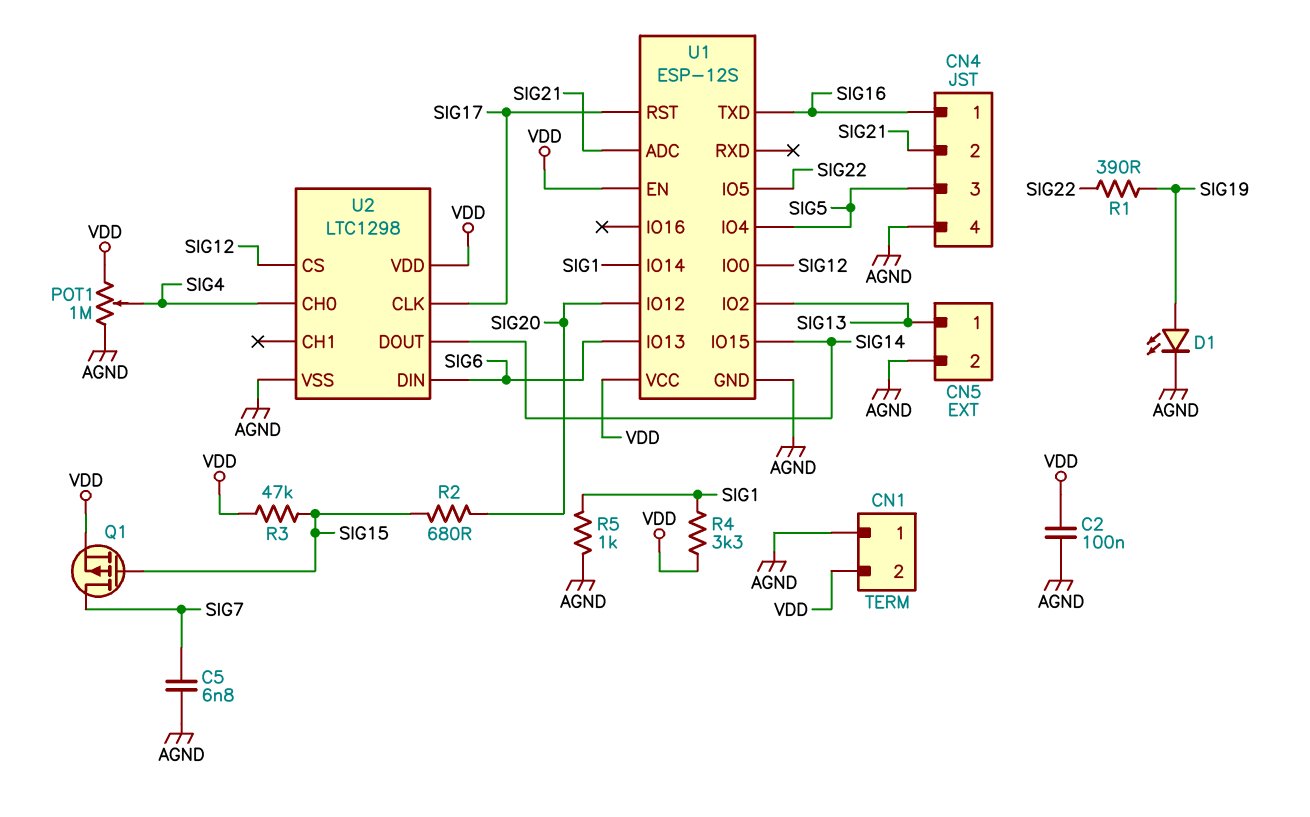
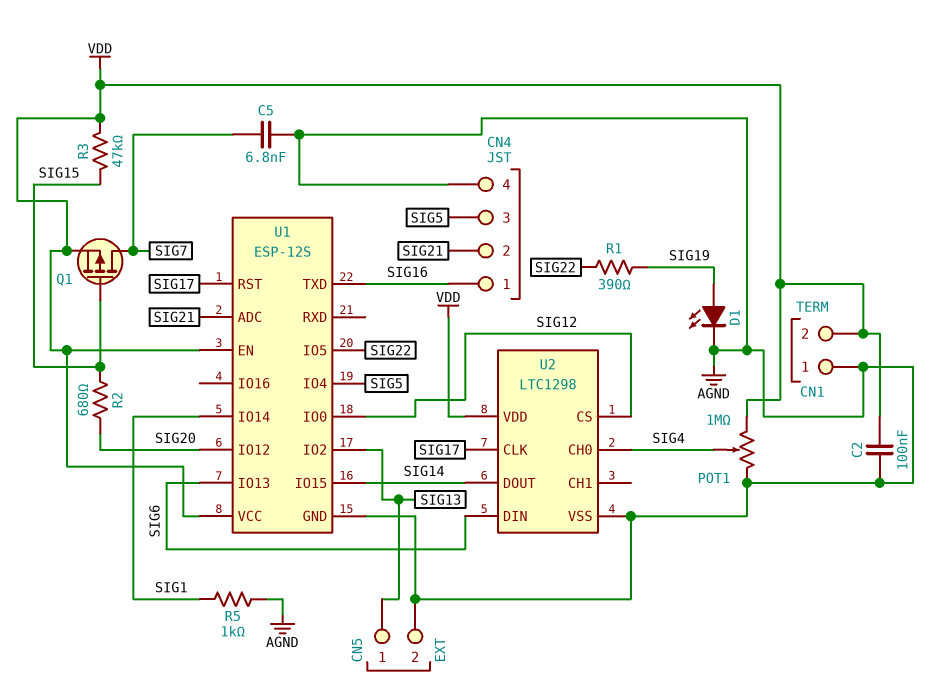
R4: 3.3k (SIG1, VDD) -> none

